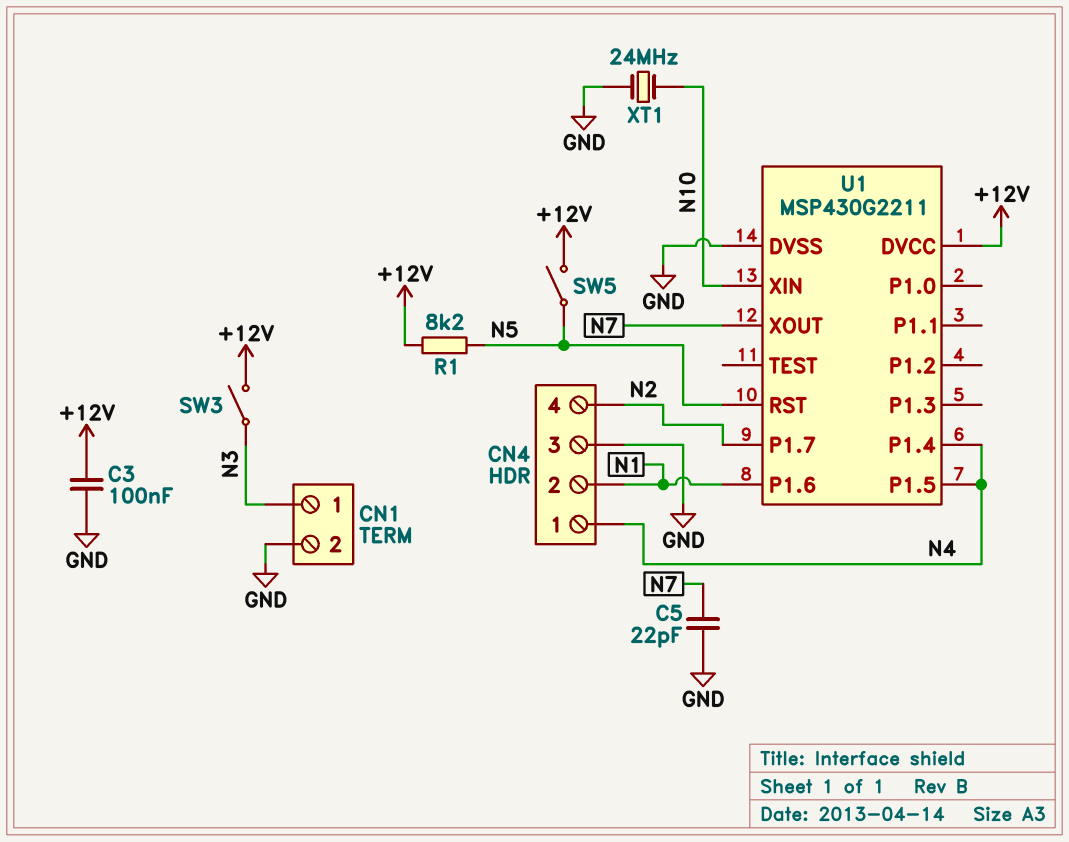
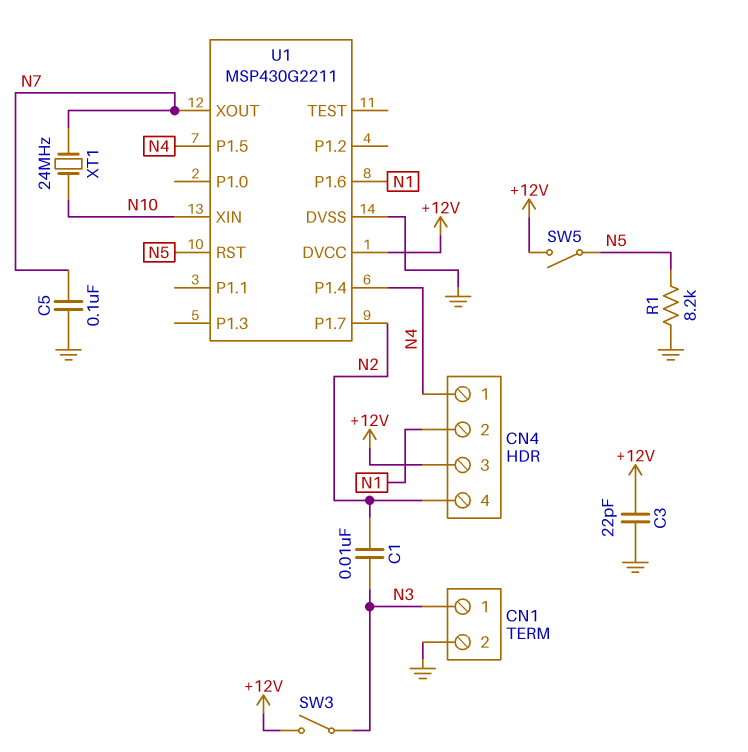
C1: none -> 10nF (N2, N3)
C3: 100nF (+12V, GND) -> 22pF (+12V, GND)
C5: 22pF (GND, N7) -> 100nF (GND, N7)
CN4 pin 3: GND -> +12V
R1: 8.2k (+12V, N5) -> 8.2k (GND, N5)
XT1: 24MHz (GND, N10) -> 24MHz (N7, N10)

